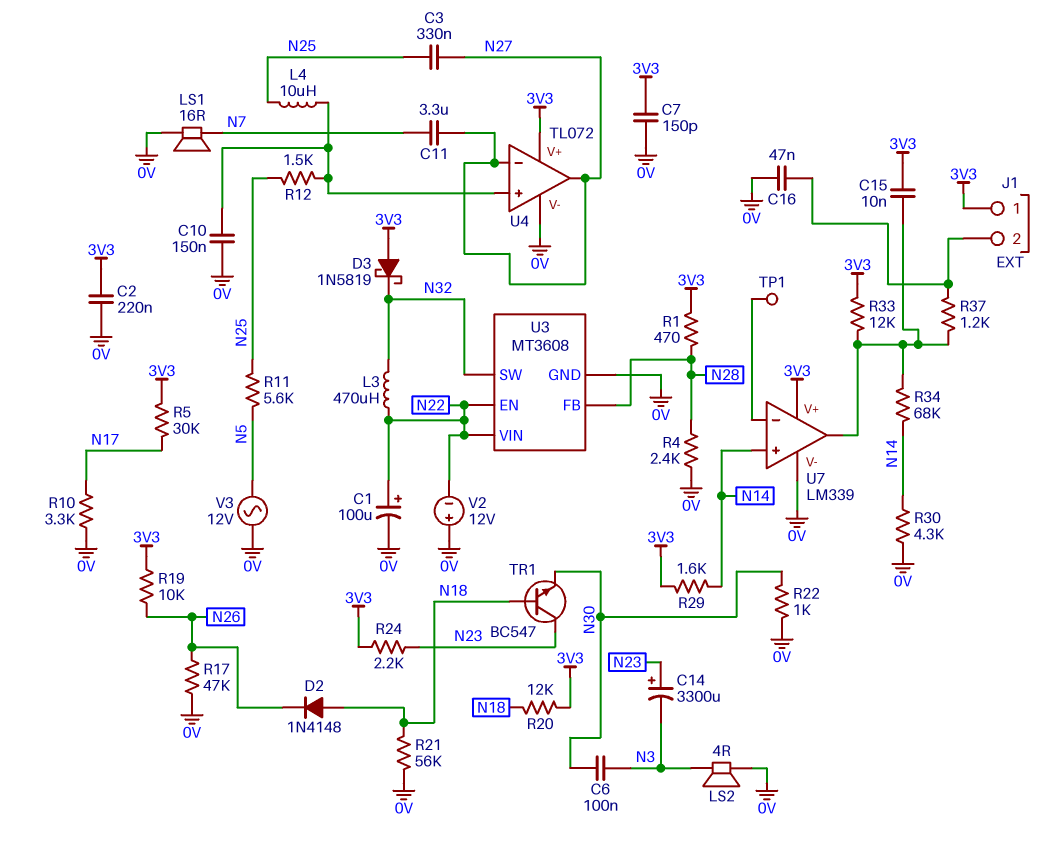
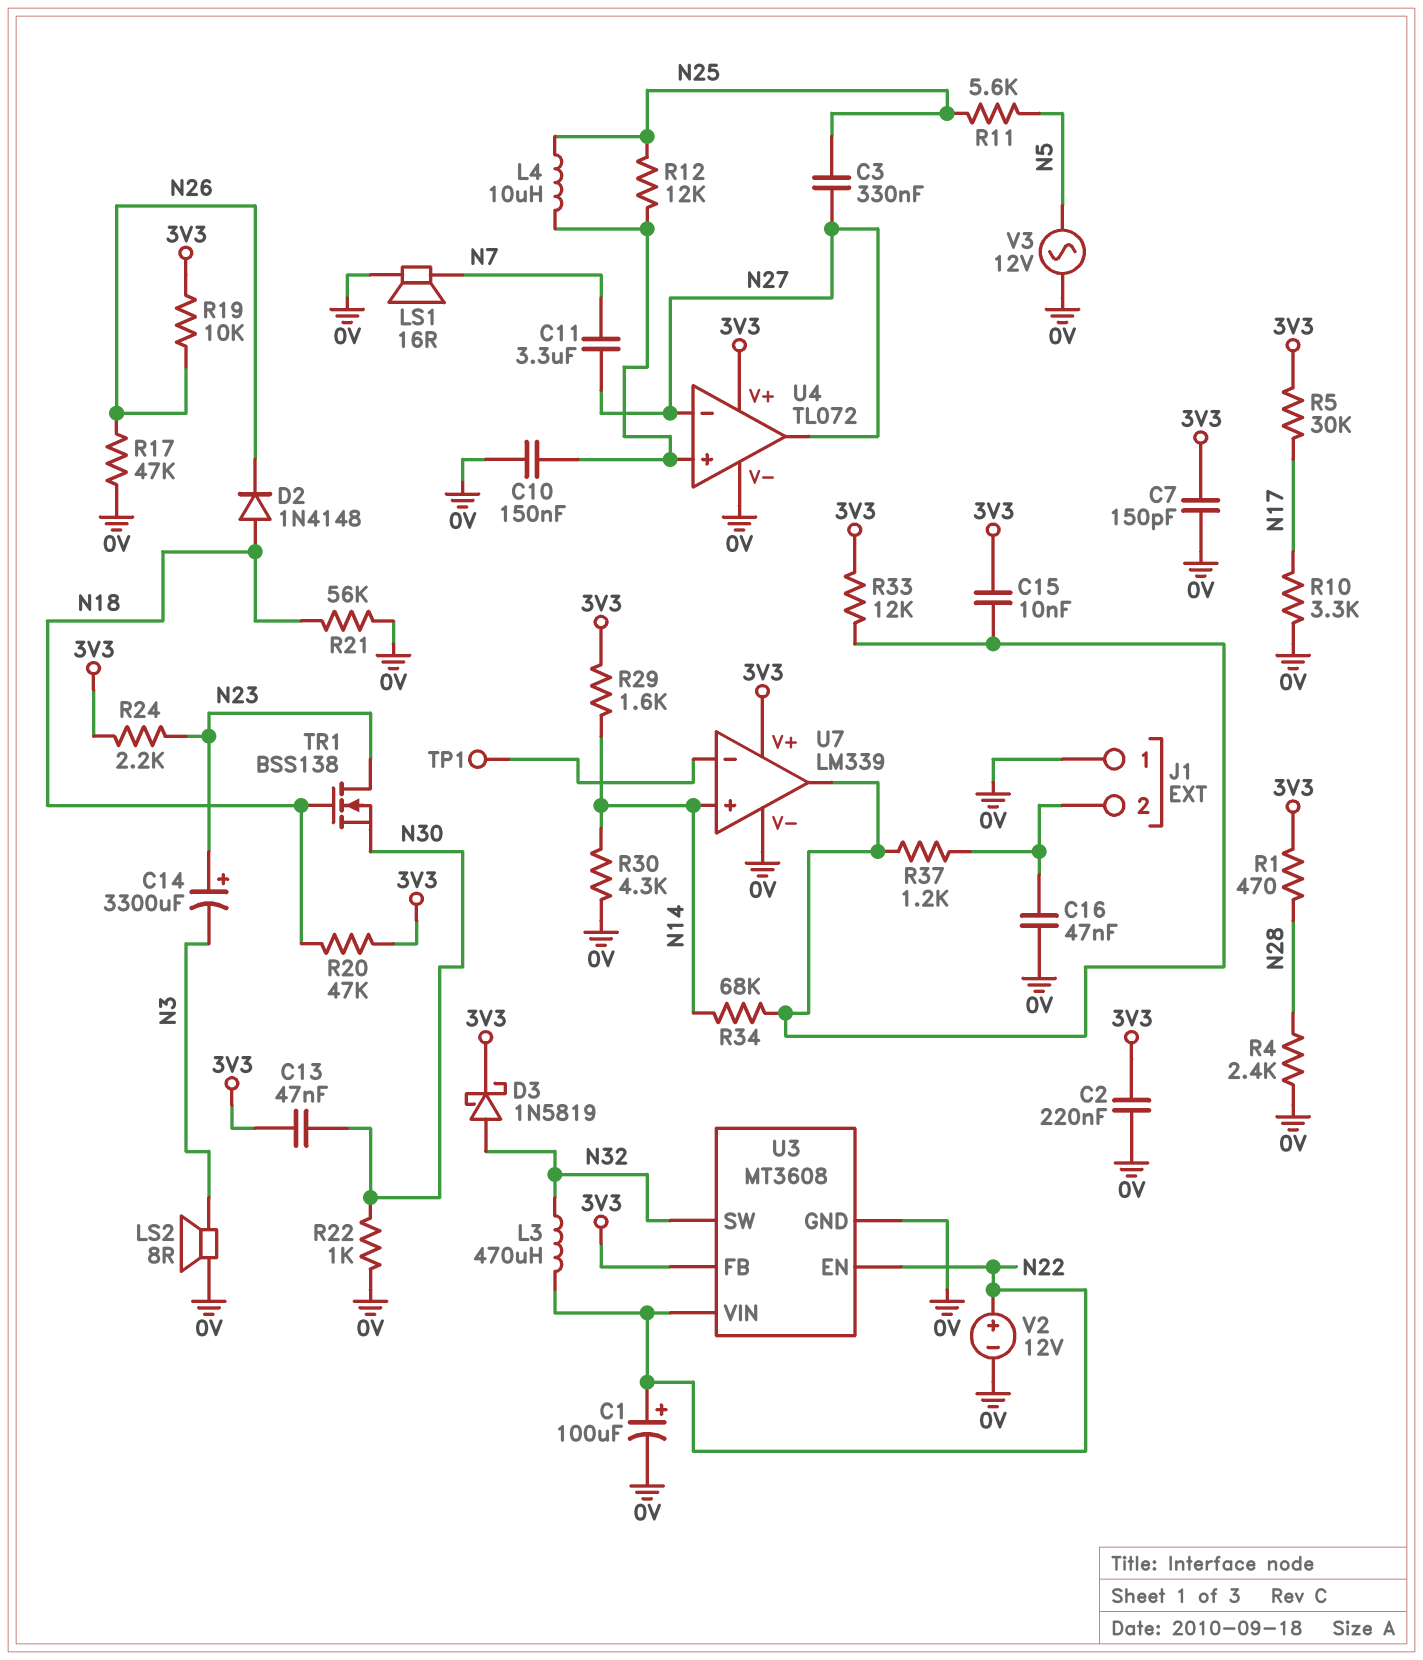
C6: 100nF (N3, N30) -> none
C13: none -> 47nF (3V3, N30)
D3: schottky 1N5819 (A 3V3, K N32) -> schottky 1N5819 (A N32, K 3V3)
J1 pin 1: 3V3 -> 0V
LS2: speaker 4R (0V, N3) -> speaker 8R (0V, N3)
R12: 1.5k (N25, U4/in+) -> 12k (N25, U4/in+)
R20: 12k (3V3, N18) -> 47k (3V3, N18)
TR1: NPN BC547 (B N18, C N23, E N30) -> NMOS BSS138 (G N18, D N23, S N30)
U3 pin FB: N28 -> 3V3
V2: 12V (plus 0V, minus N22) -> 12V (plus N22, minus 0V)

